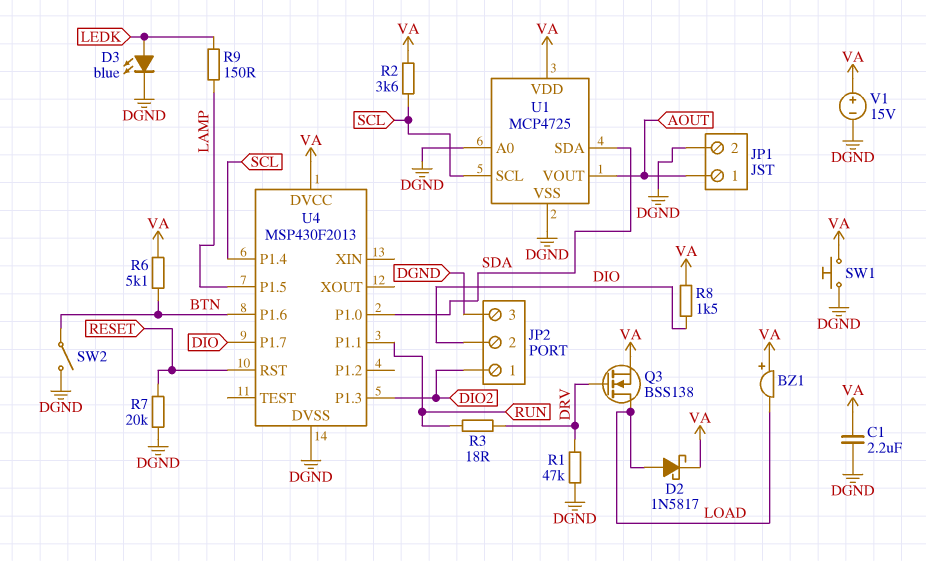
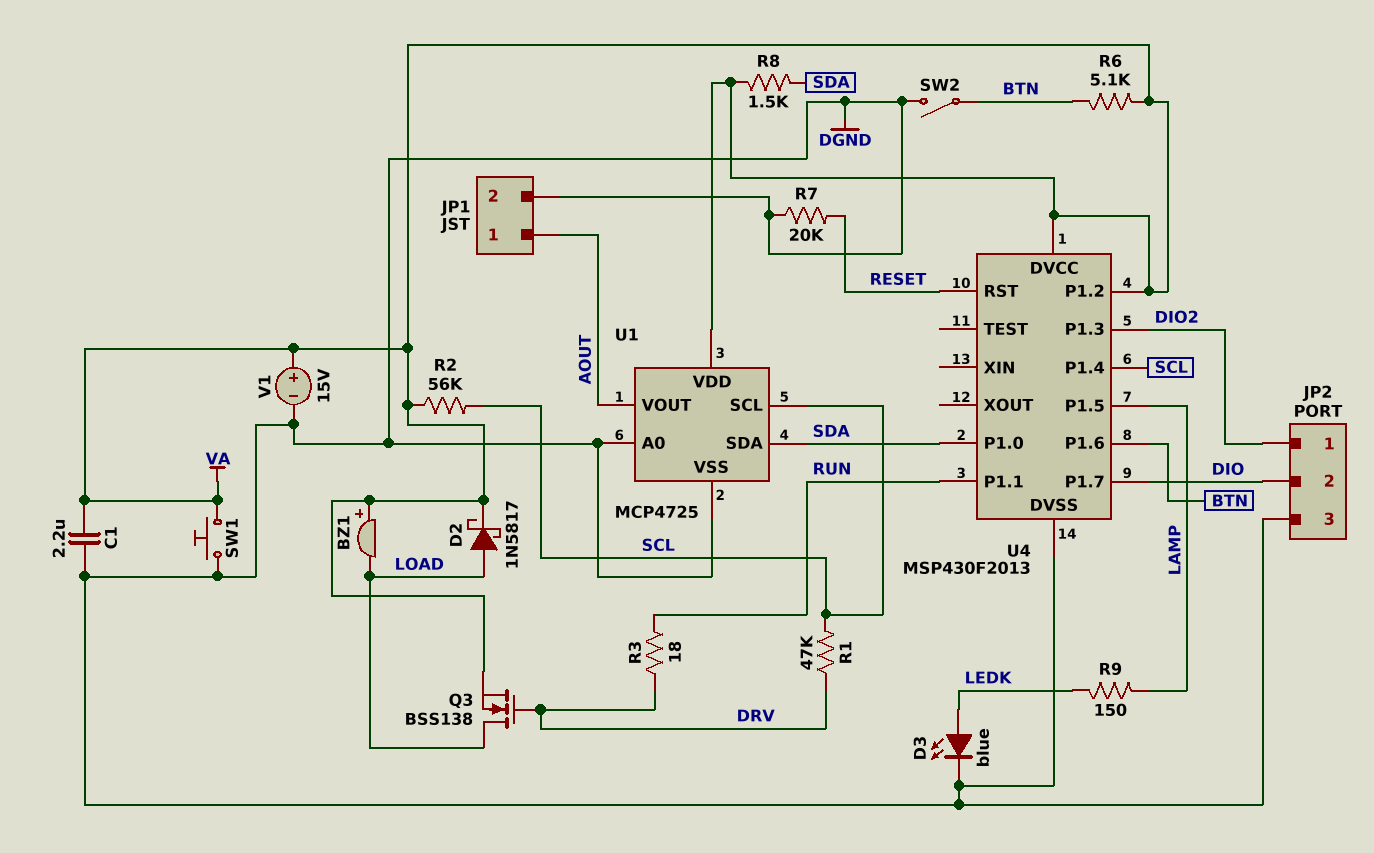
R1: 47k (DGND, DRV) -> 47k (DRV, SCL)
R2: 3.6k (SCL, VA) -> 56k (SCL, VA)
R8: 1.5k (DIO, VA) -> 1.5k (SDA, VA)
U4 pin P1.2: none -> VA

